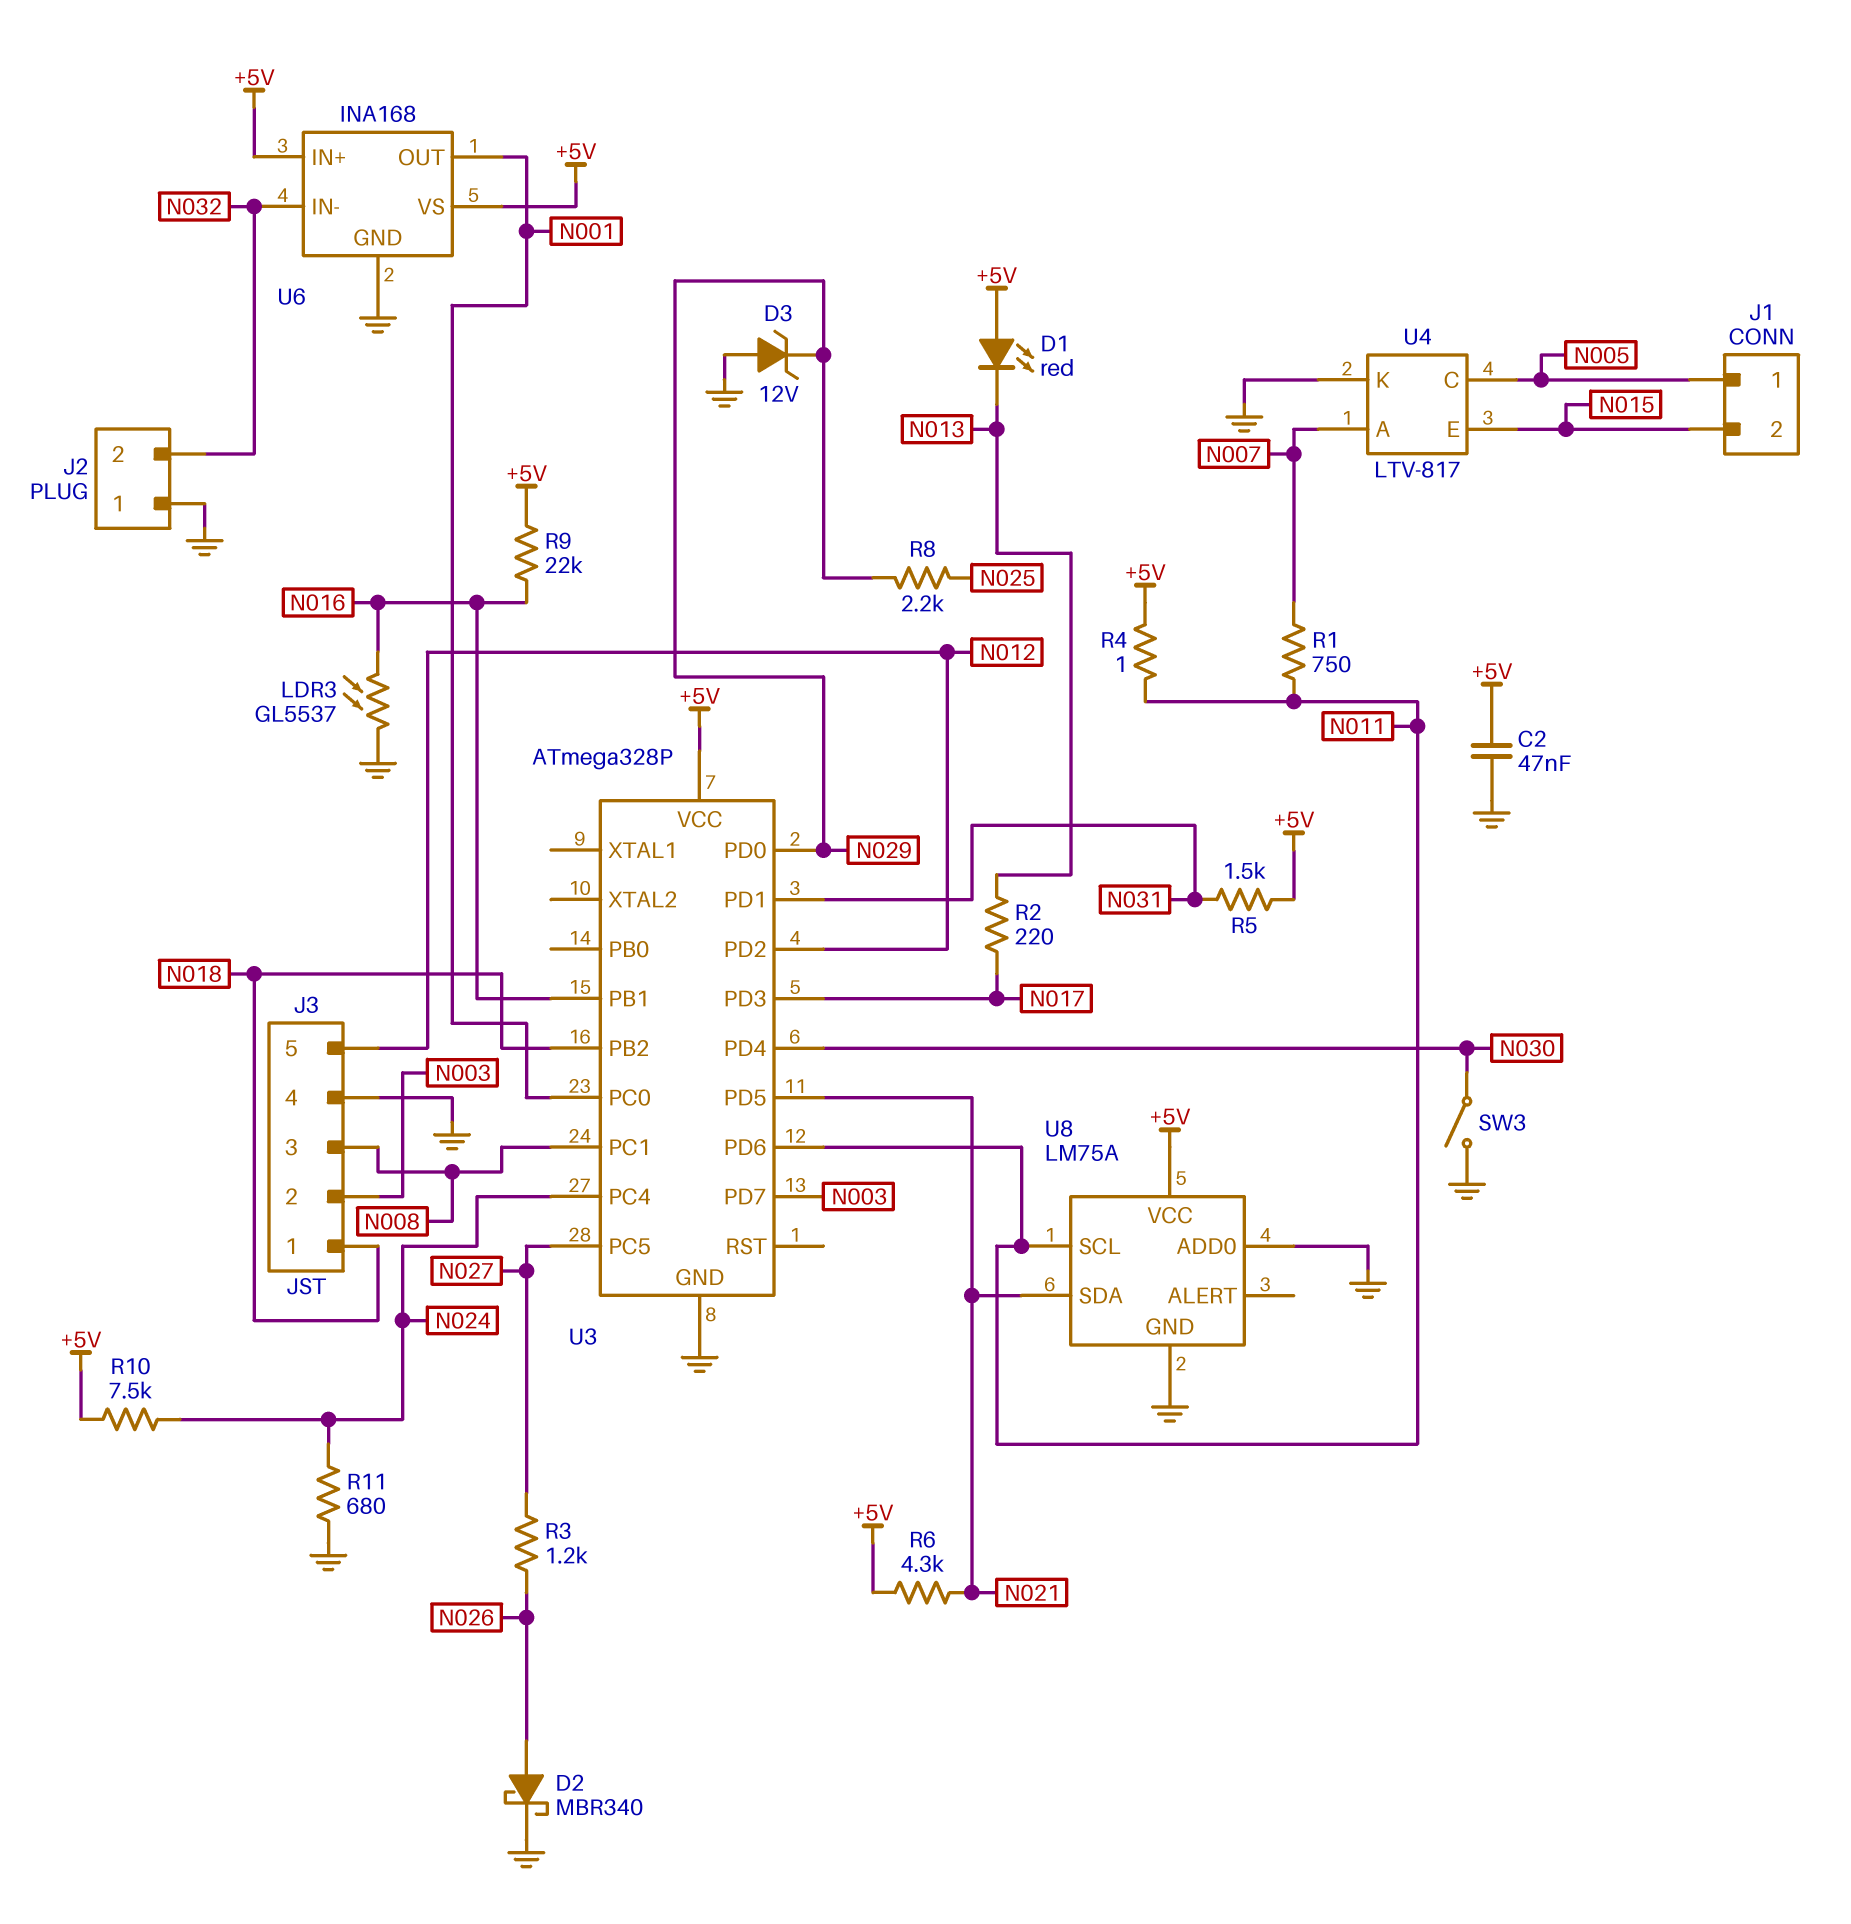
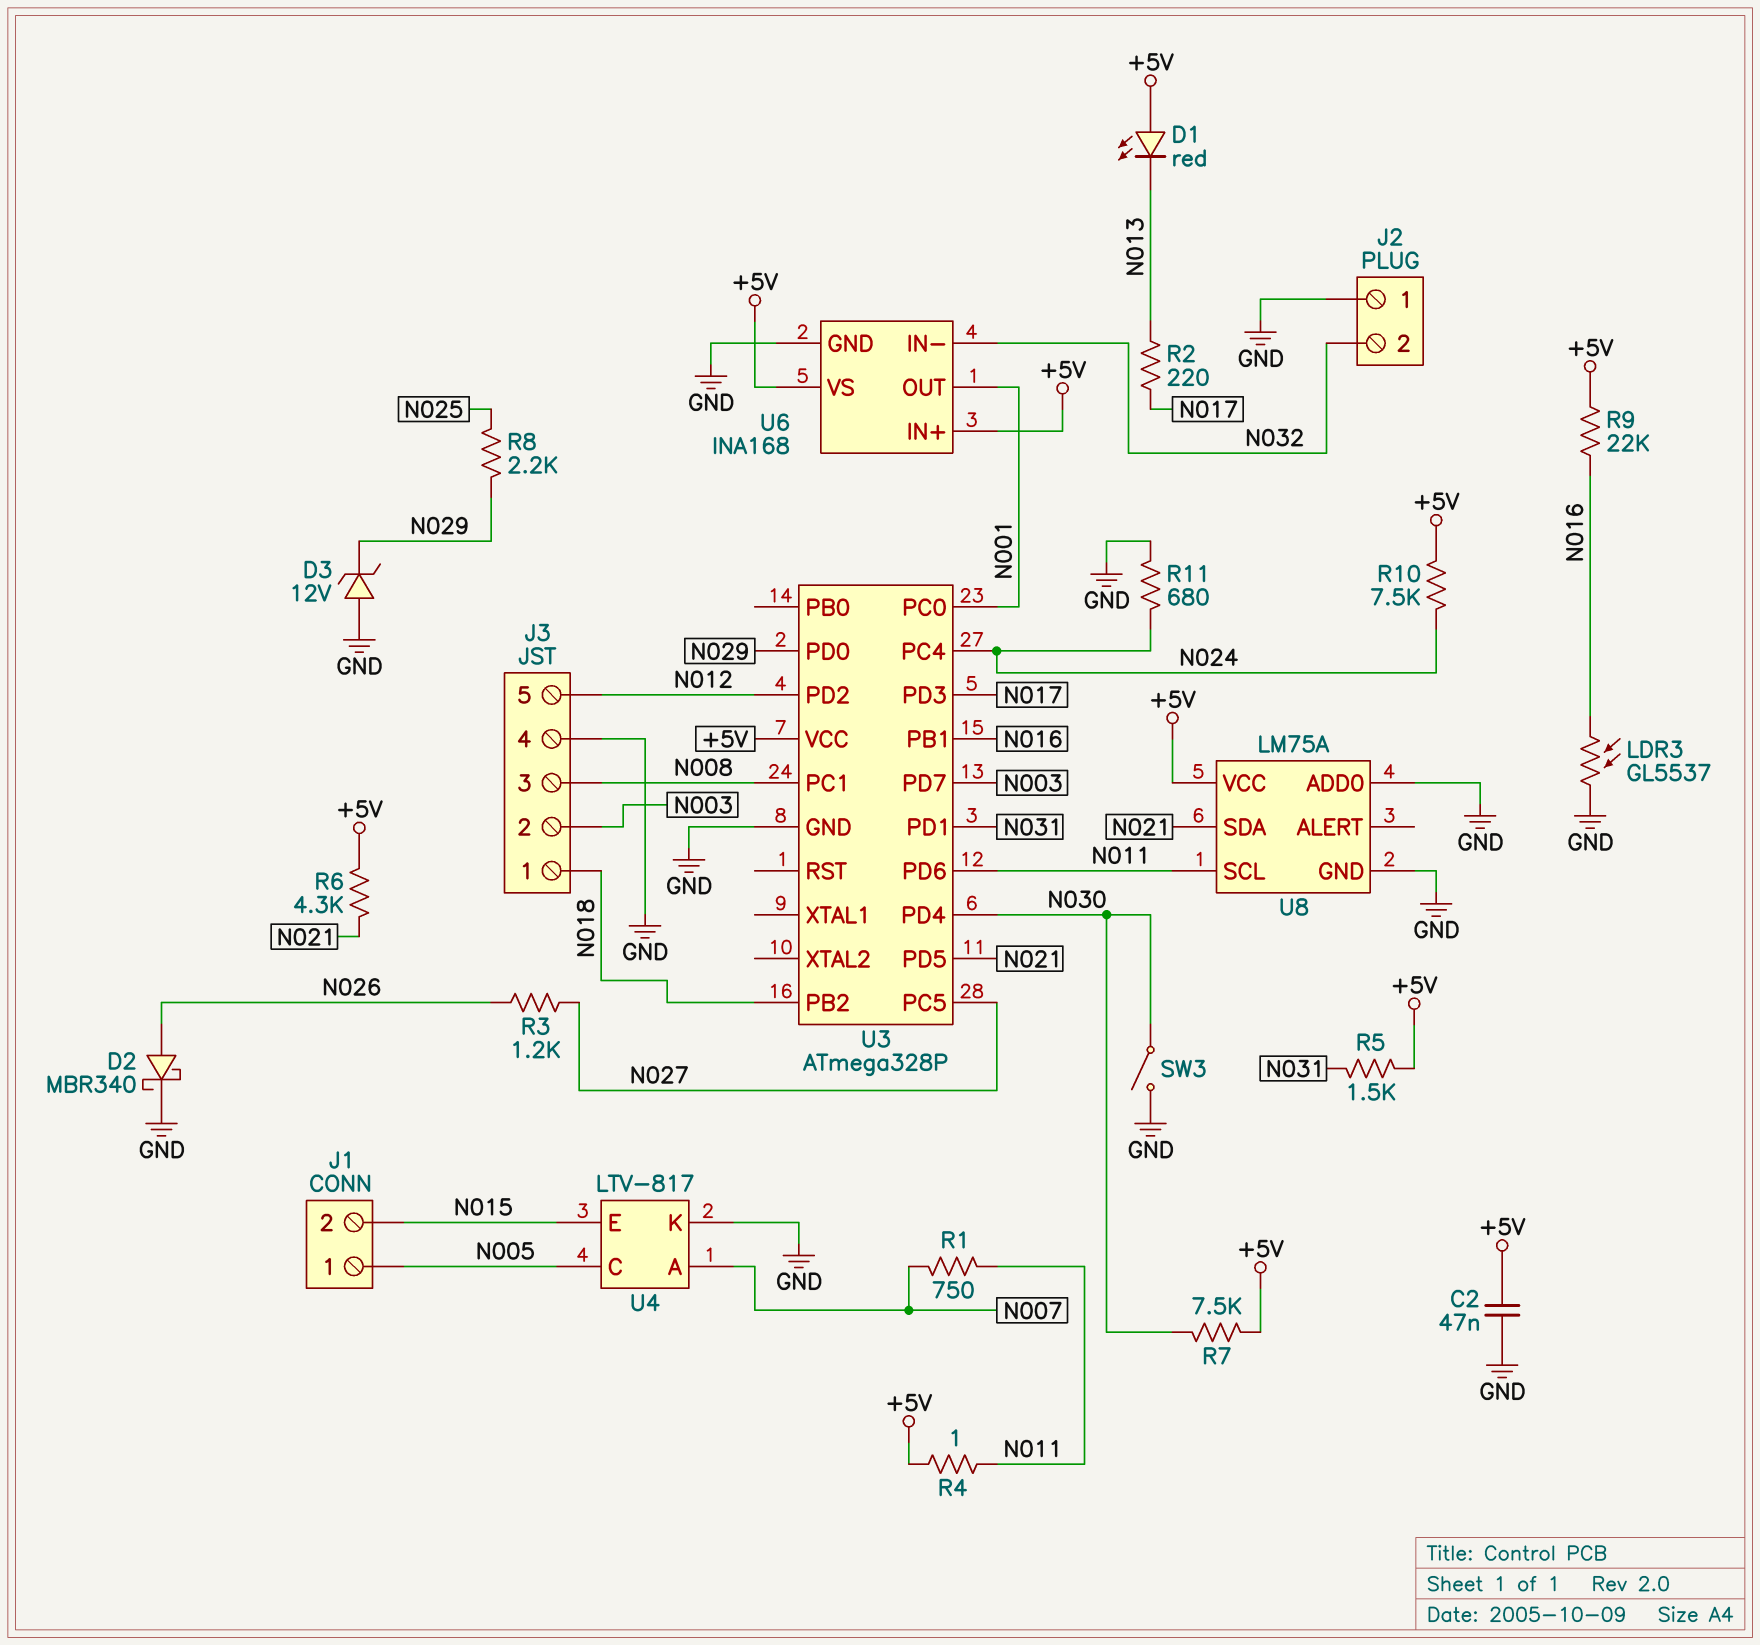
R7: none -> 7.5k (+5V, N030)

